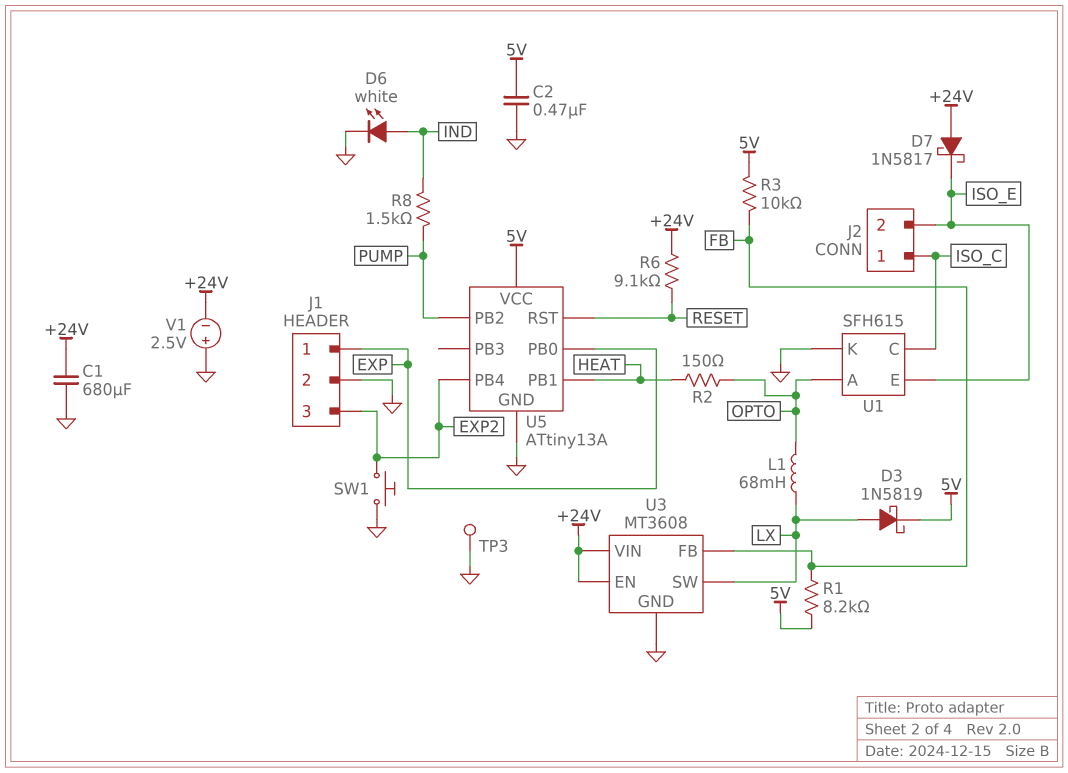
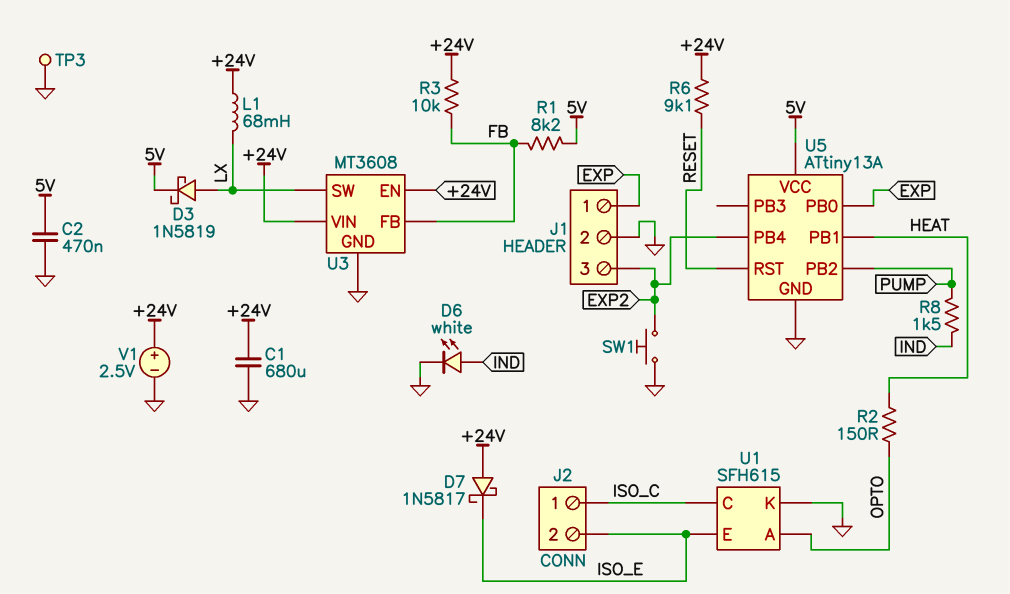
L1: 68mH (LX, OPTO) -> 68mH (+24V, LX)
R3: 10k (5V, FB) -> 10k (+24V, FB)
V1: 2.5V (plus GND, minus +24V) -> 2.5V (plus +24V, minus GND)

